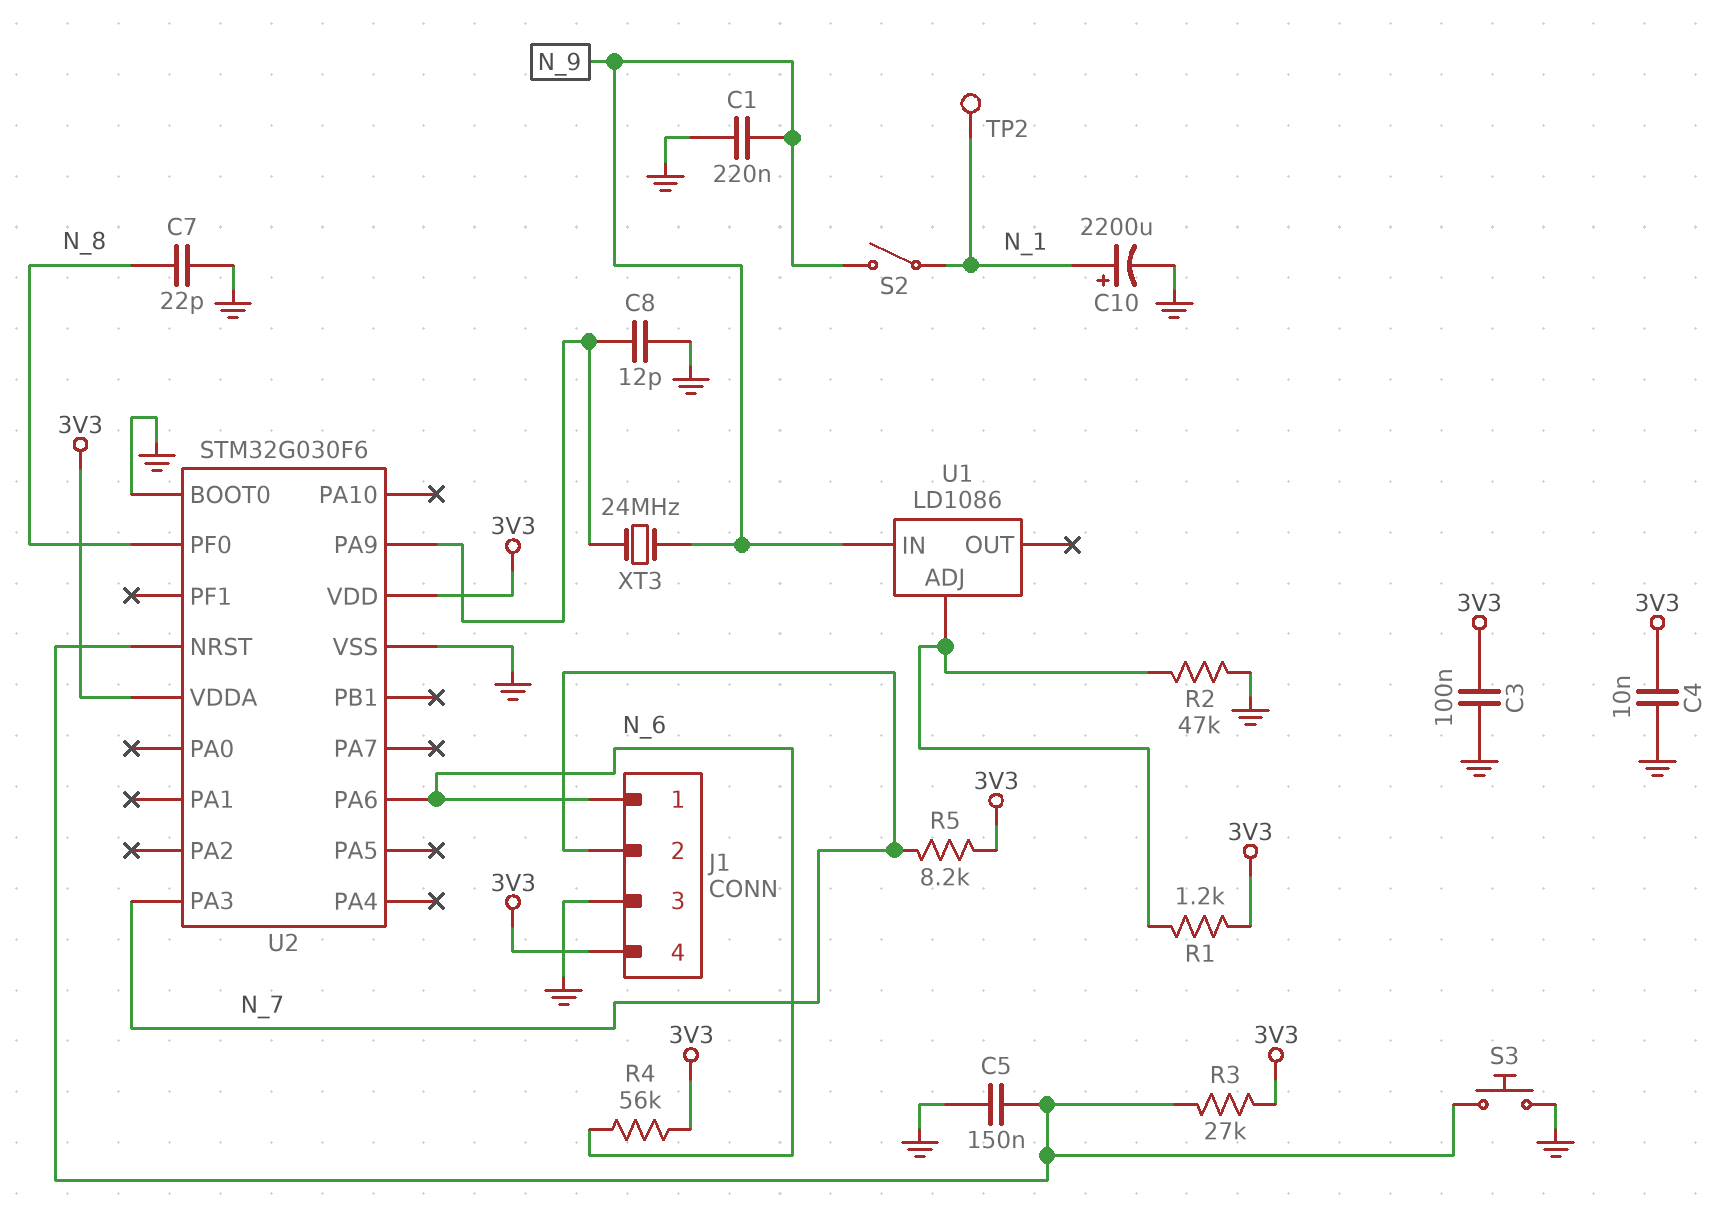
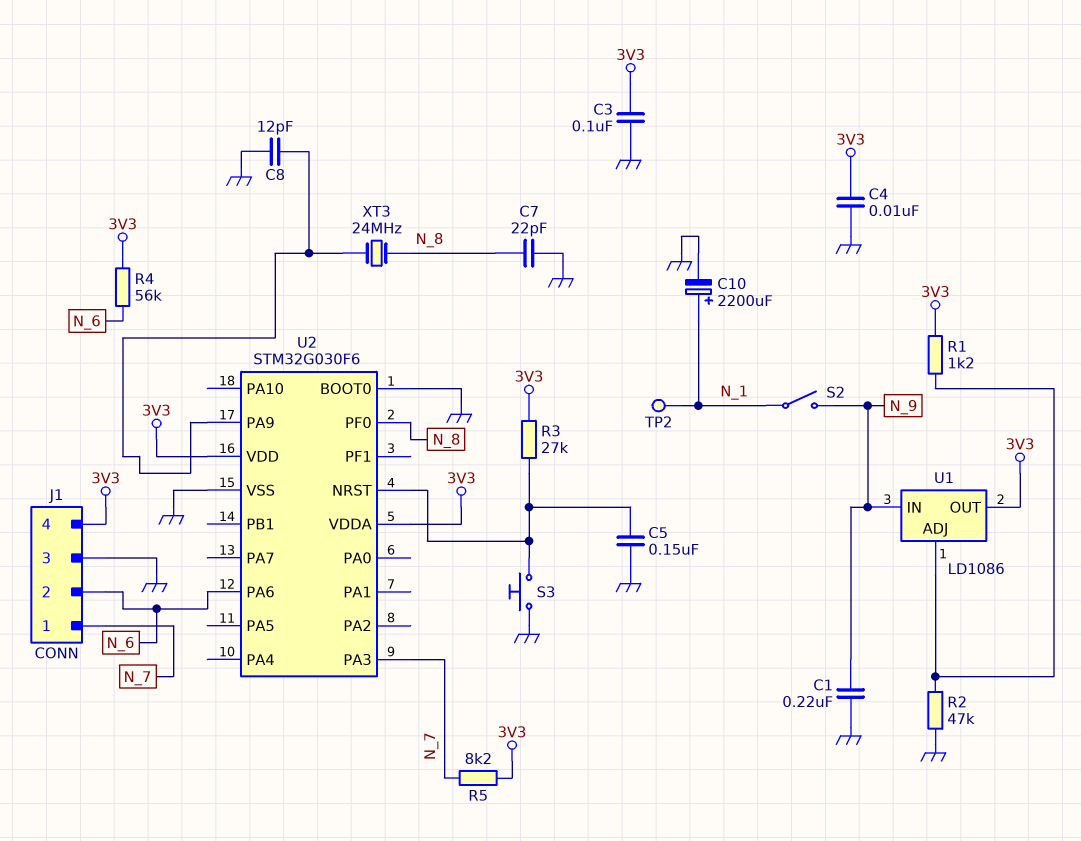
J1 pin 1: N_6 -> N_7
J1 pin 2: N_7 -> N_6
U1 pin OUT: none -> 3V3
XT3: 24MHz (N_9, U2/PA9) -> 24MHz (N_8, U2/PA9)

